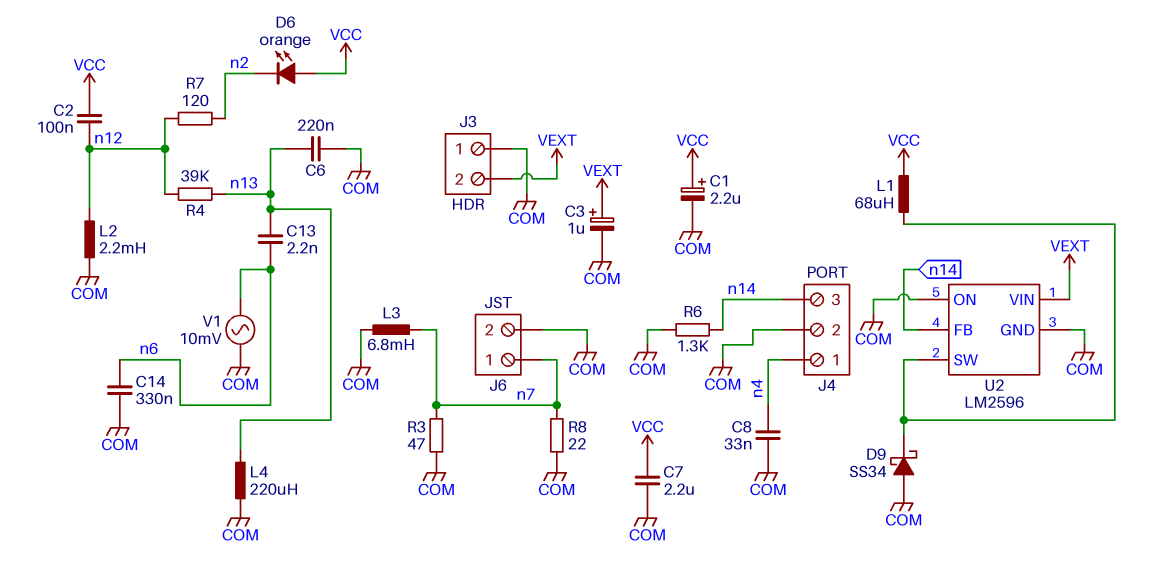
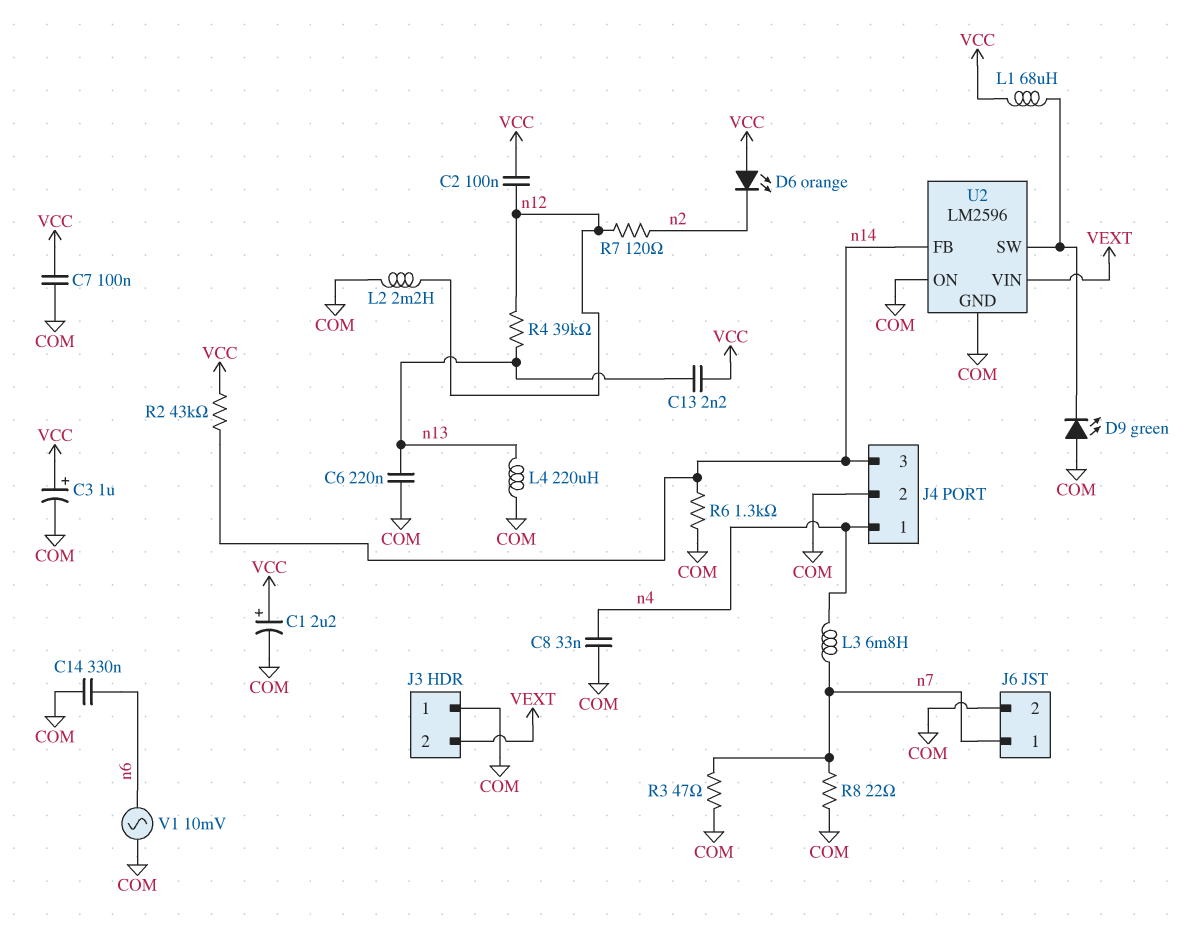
C3: 1uF (plus VEXT, minus COM) -> 1uF (plus VCC, minus COM)
C7: 2.2uF (COM, VCC) -> 100nF (COM, VCC)
C13: 2.2nF (n6, n13) -> 2.2nF (VCC, n13)
D9: schottky SS34 (A COM, K U2/SW) -> LED green (A COM, K U2/SW)
L3: 6.8mH (COM, n7) -> 6.8mH (n4, n7)
R2: none -> 43k (VCC, n14)

